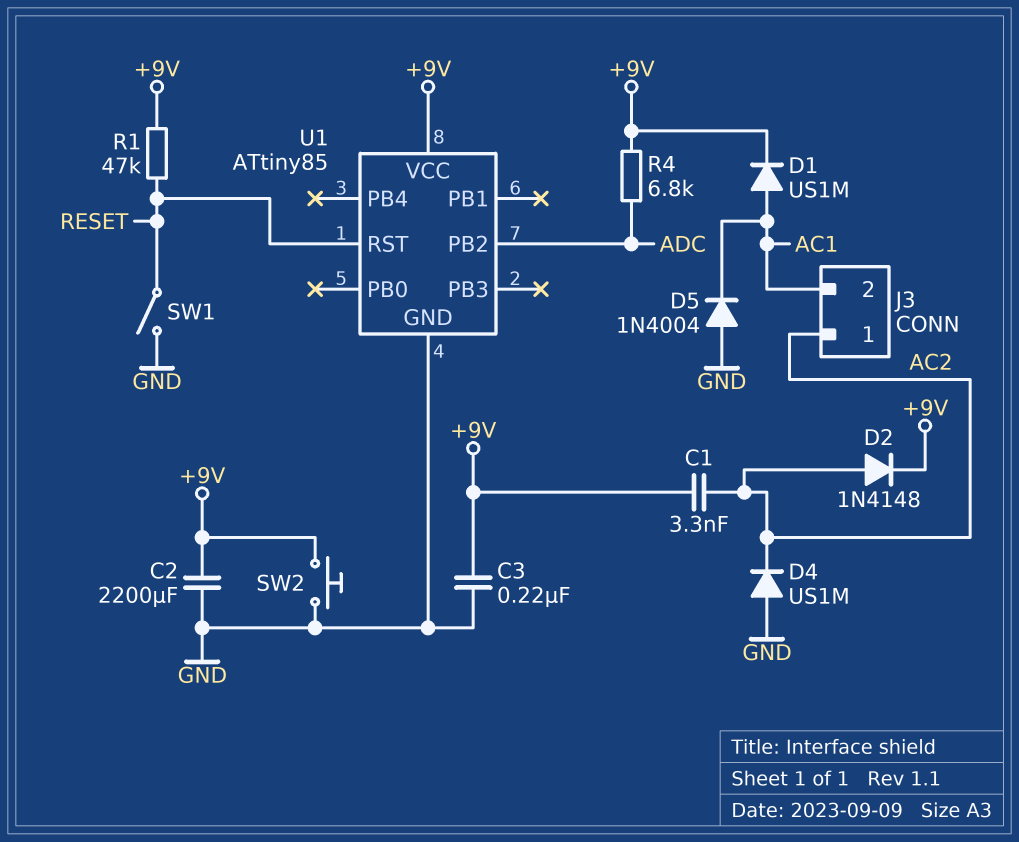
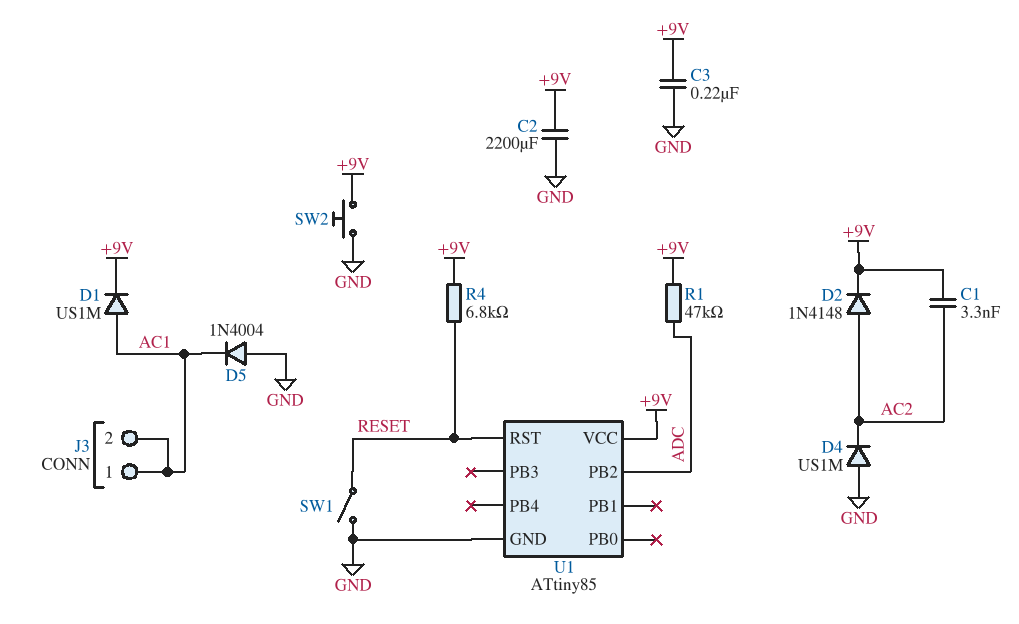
J3 pin 1: AC2 -> AC1
R1: 47k (+9V, RESET) -> 47k (+9V, ADC)
R4: 6.8k (+9V, ADC) -> 6.8k (+9V, RESET)

